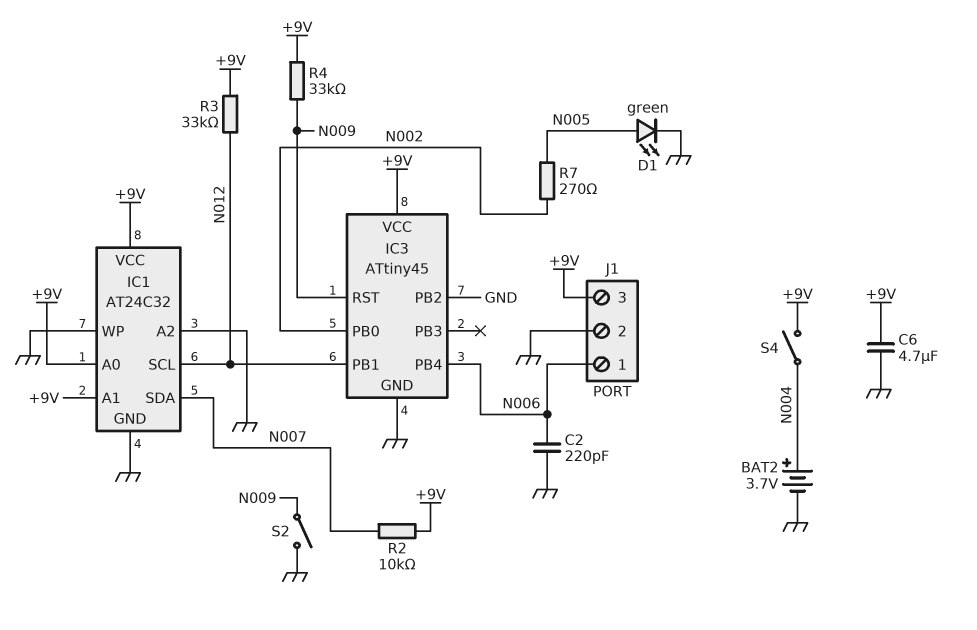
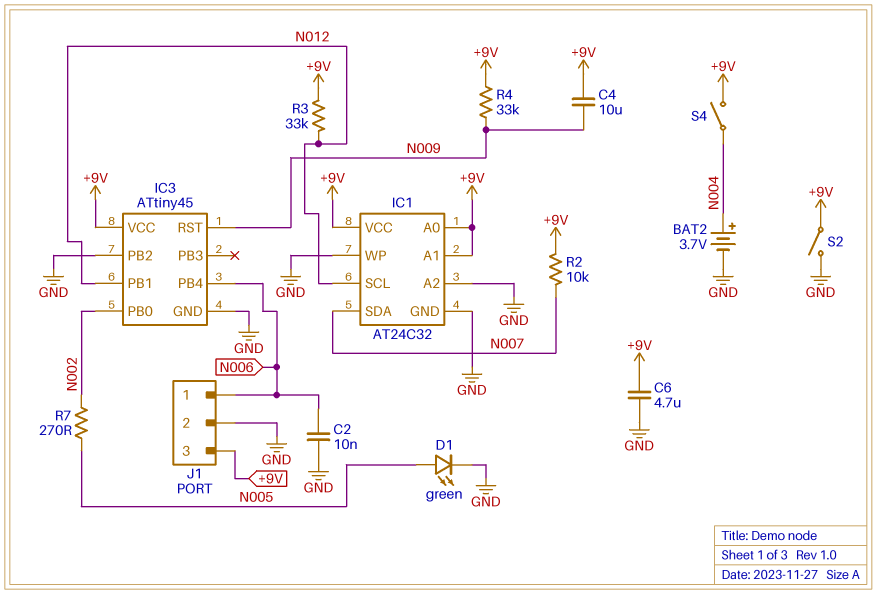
C2: 220pF (GND, N006) -> 10nF (GND, N006)
C4: none -> 10uF (+9V, N009)
S2: switch (GND, N009) -> switch (+9V, GND)

